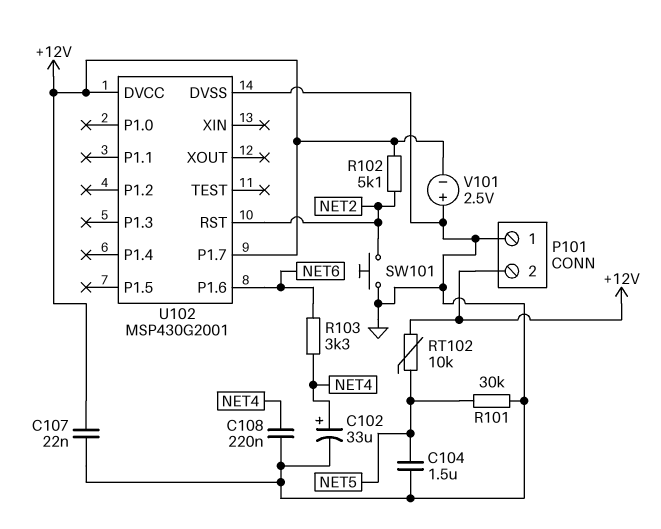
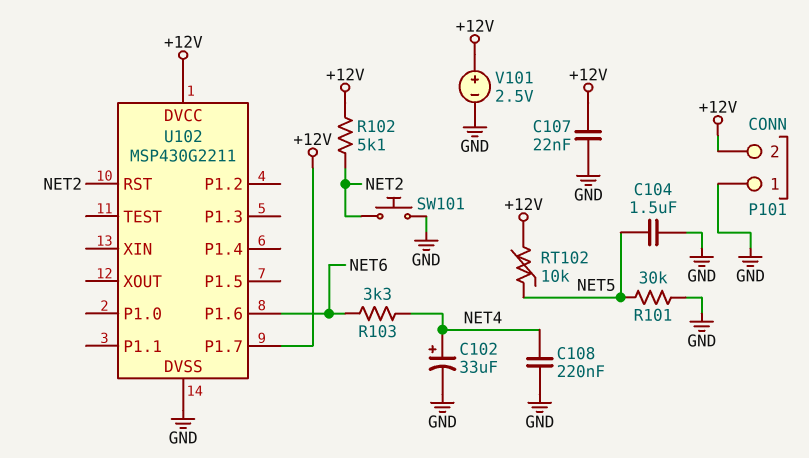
U102: MSP430G2001 -> MSP430G2211
V101: 2.5V (plus GND, minus +12V) -> 2.5V (plus +12V, minus GND)

